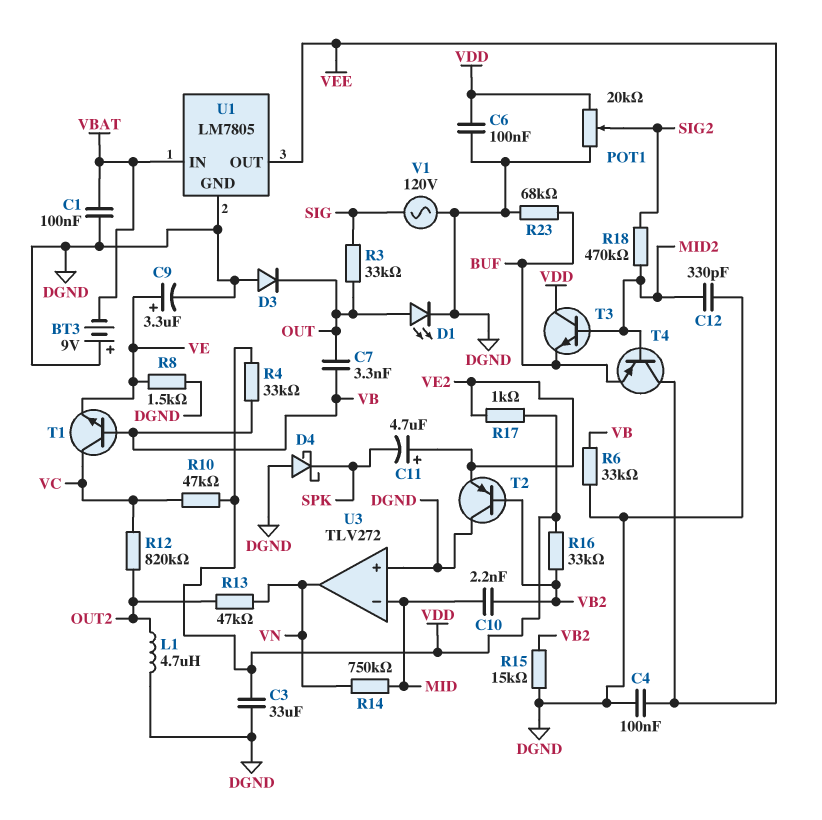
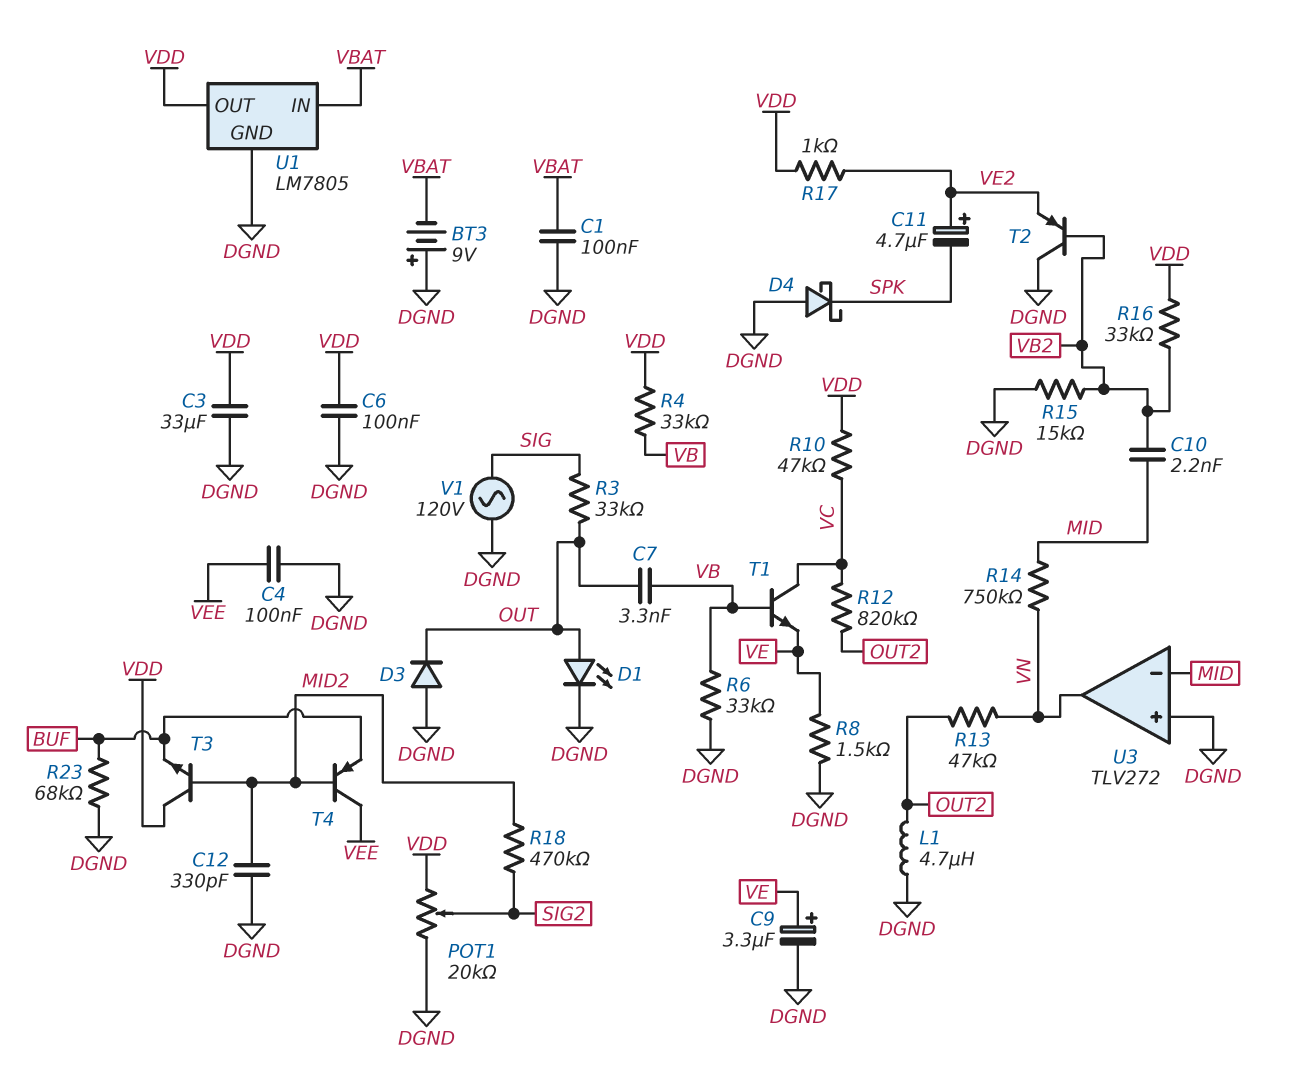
U1 pin OUT: VEE -> VDD

